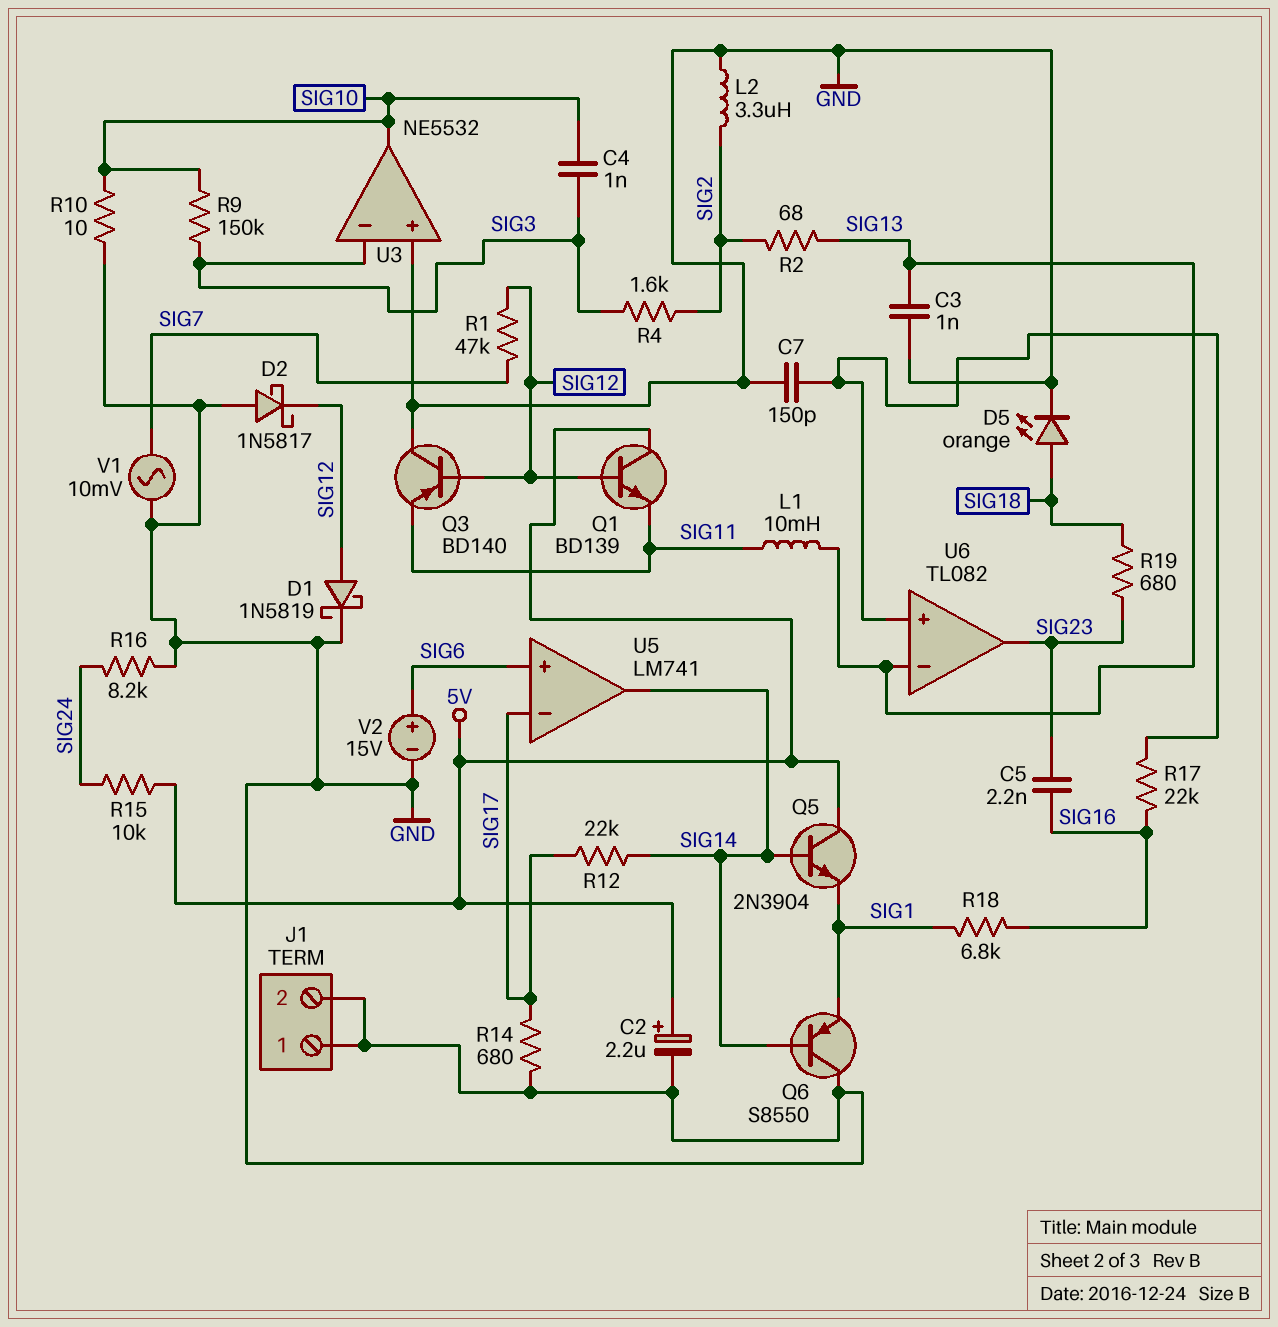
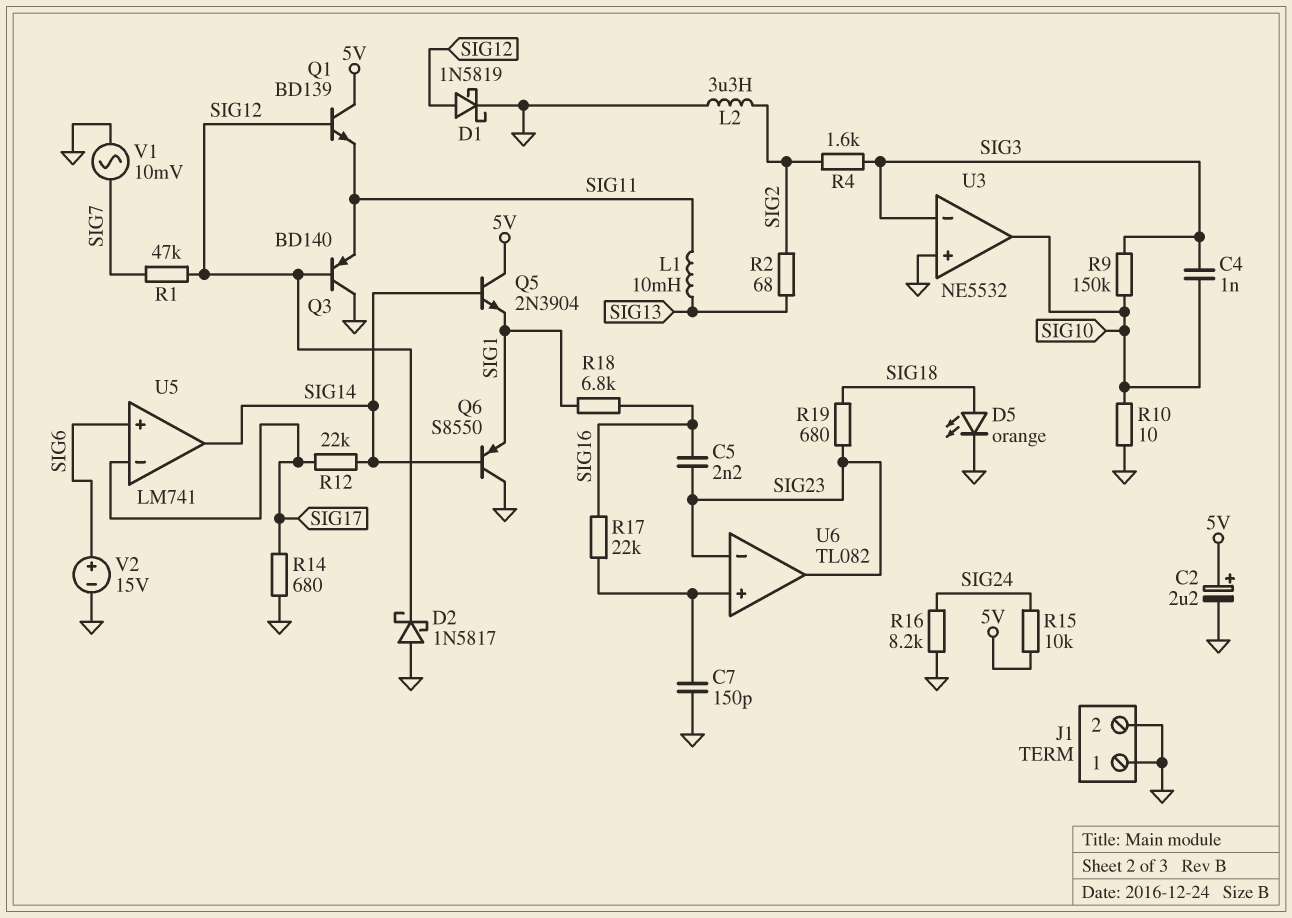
C3: 1nF (GND, SIG13) -> none
U6 pin in-: SIG13 -> SIG23

